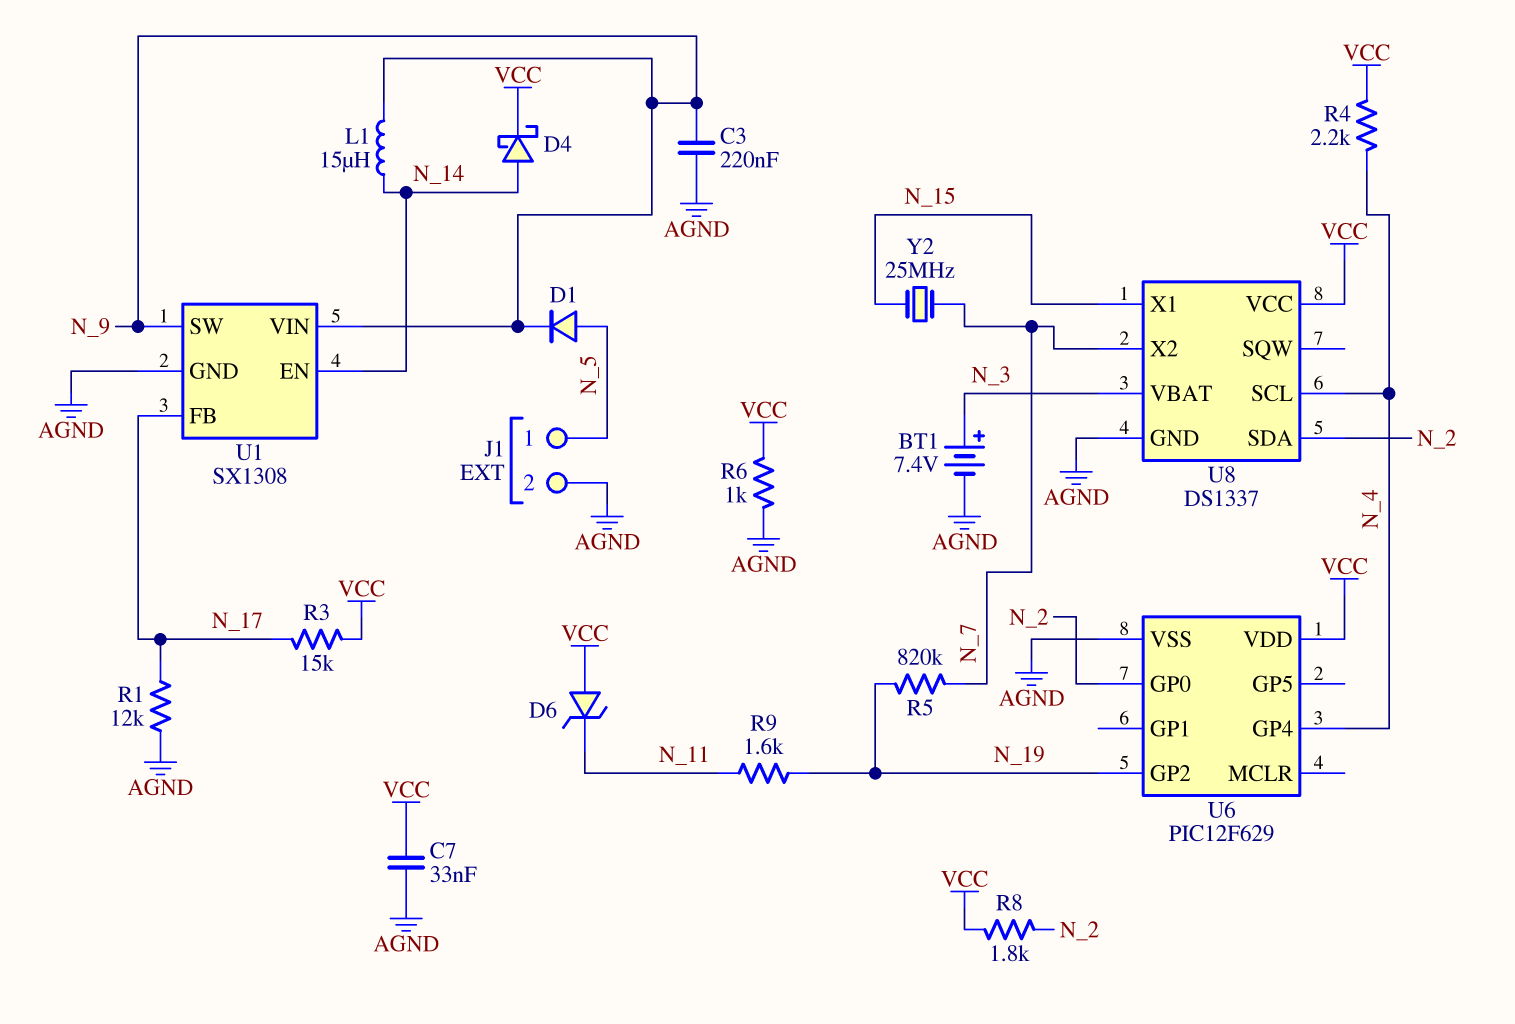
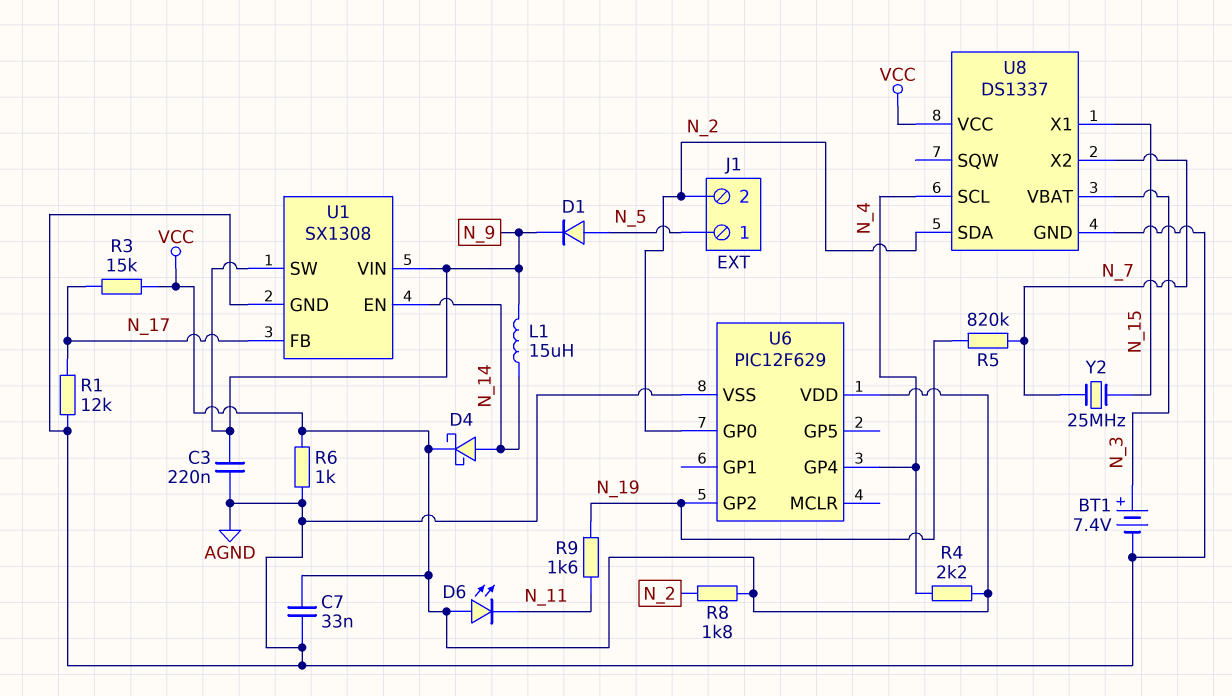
D6: zener (A VCC, K N_11) -> LED (A VCC, K N_11)
J1 pin 2: AGND -> N_2

